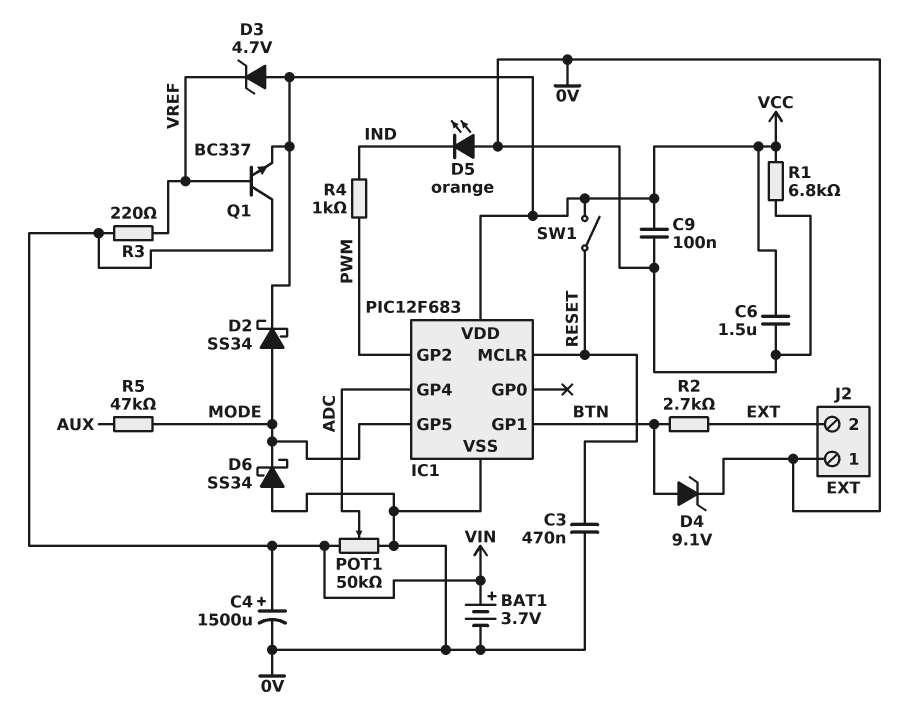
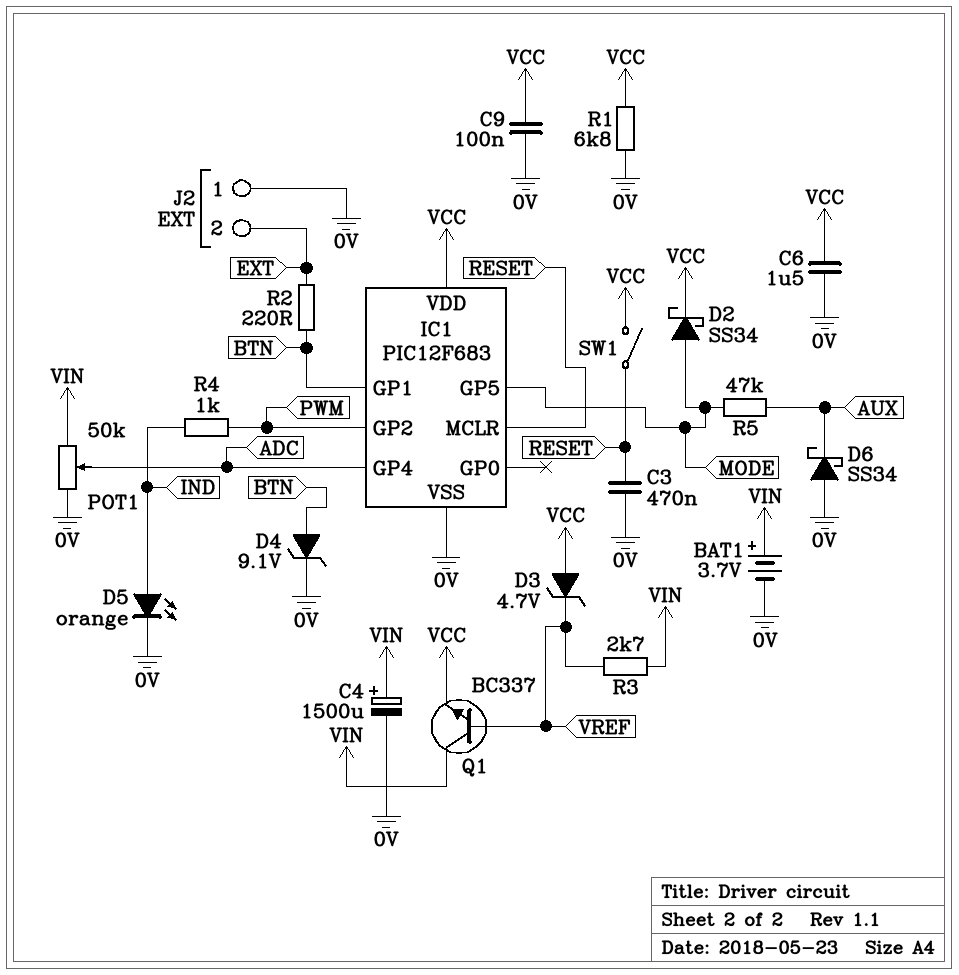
D5: LED orange (A 0V, K IND) -> LED orange (A IND, K 0V)
D6: schottky SS34 (A 0V, K MODE) -> schottky SS34 (A 0V, K AUX)
R2: 2.7k (BTN, EXT) -> 220 (BTN, EXT)
R3: 220 (VIN, VREF) -> 2.7k (VIN, VREF)

